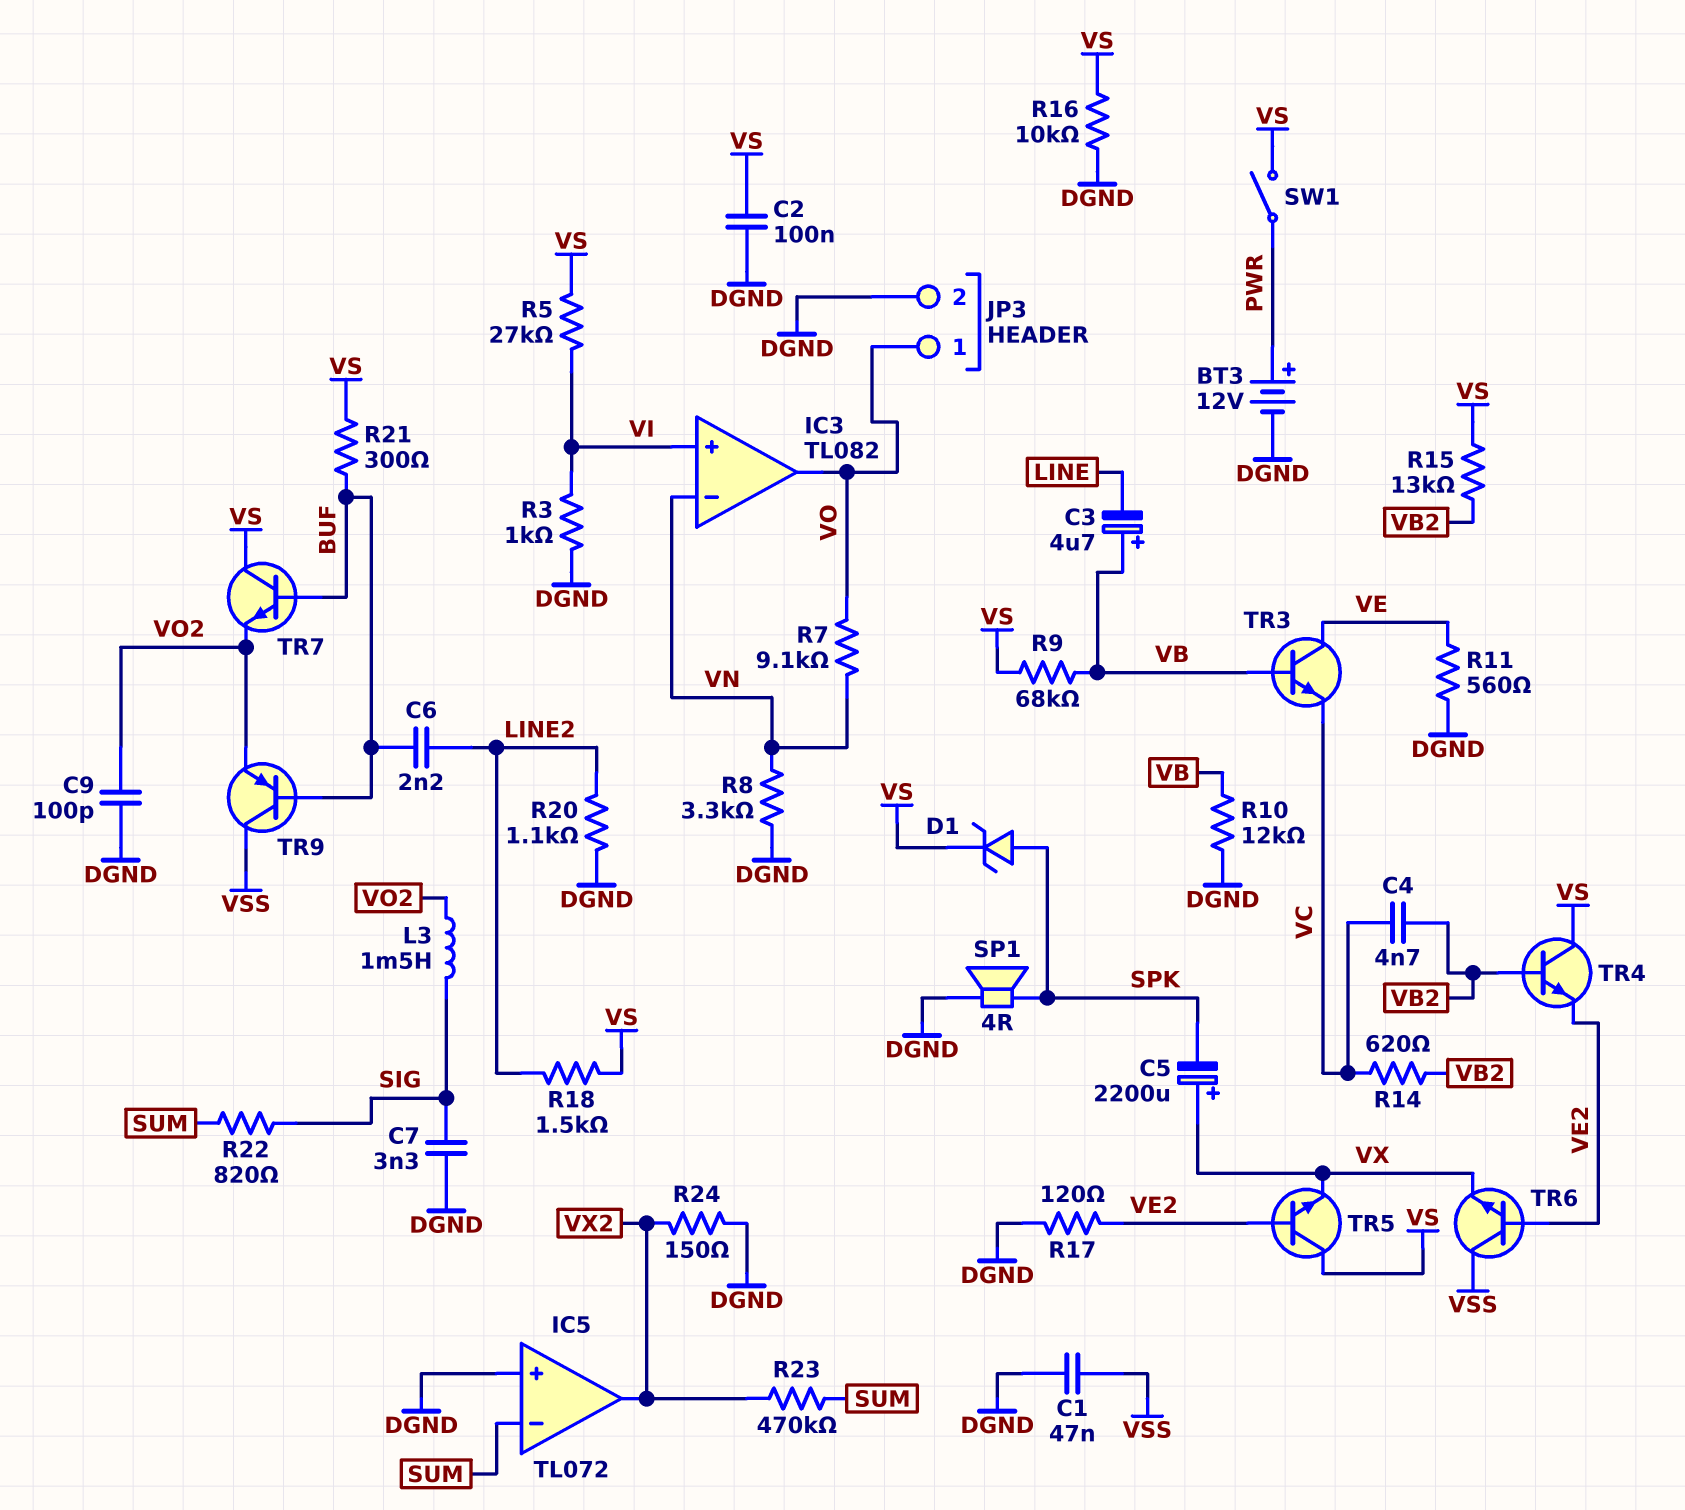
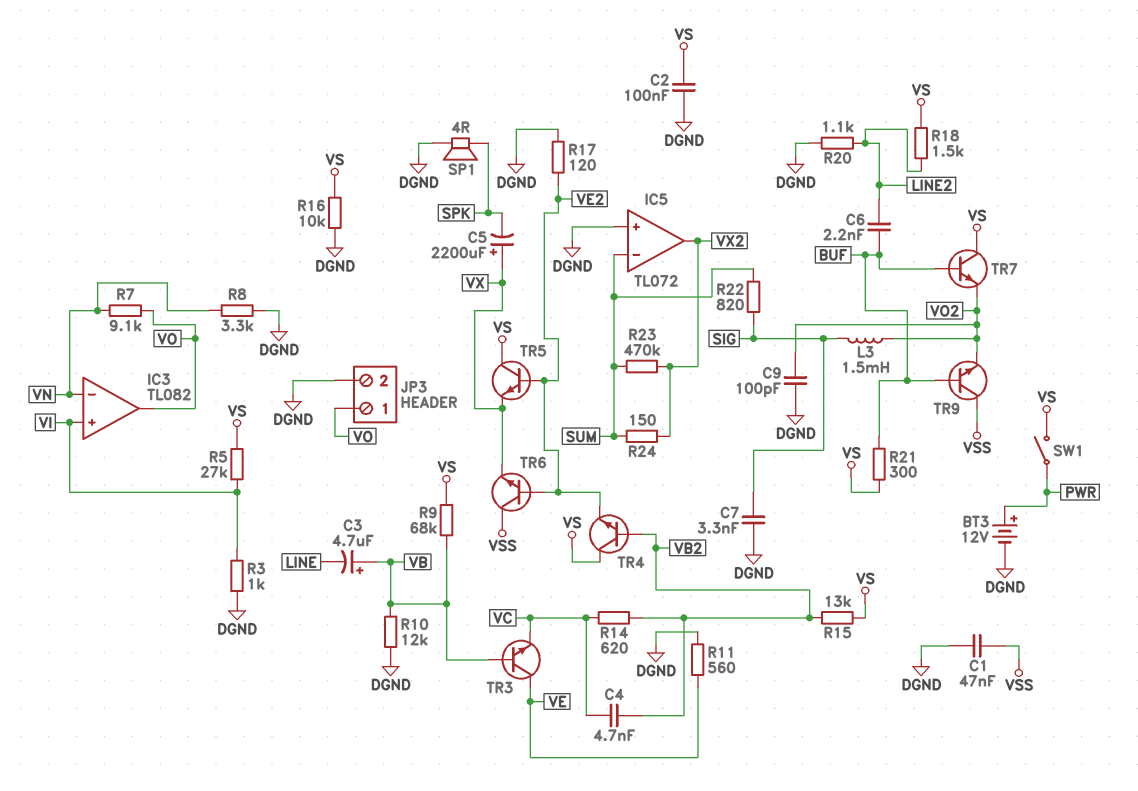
D1: zener (A SPK, K VS) -> none
R24: 150 (DGND, VX2) -> 150 (SUM, VX2)
TR9: PNP (B BUF, C VSS, E VO2) -> NPN (B BUF, C VSS, E VO2)

